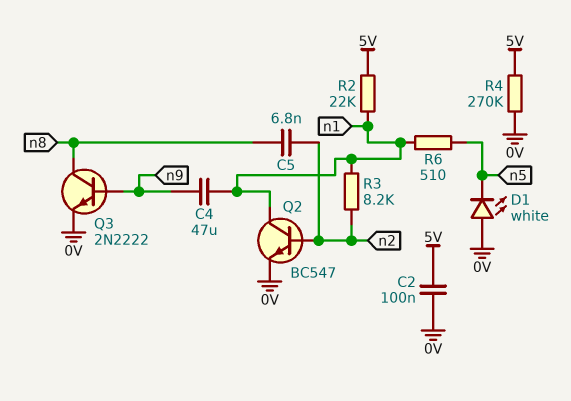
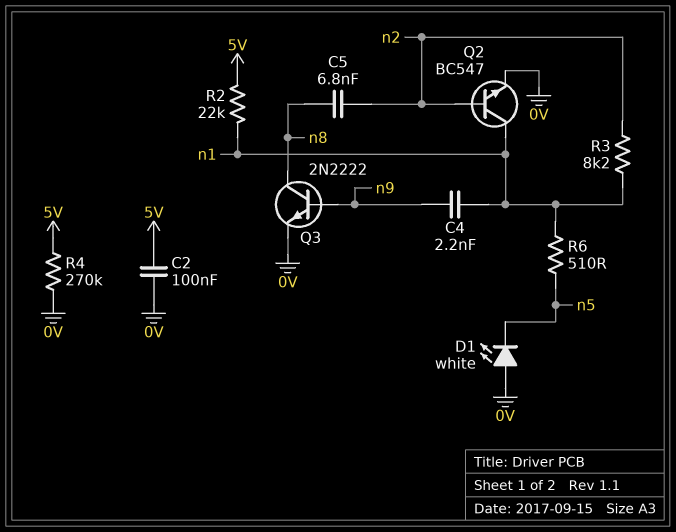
C4: 47uF (n1, n9) -> 2.2nF (n1, n9)

